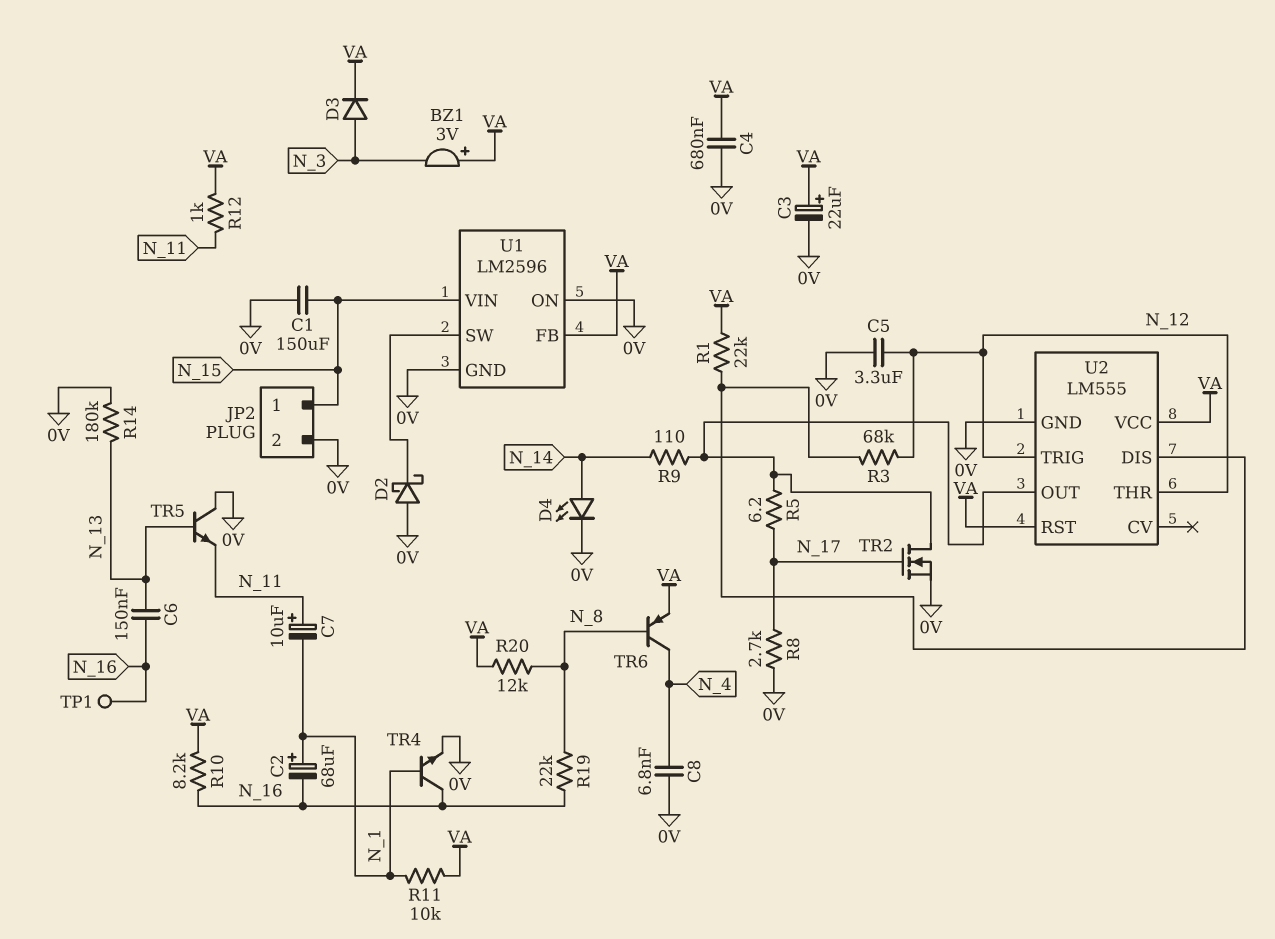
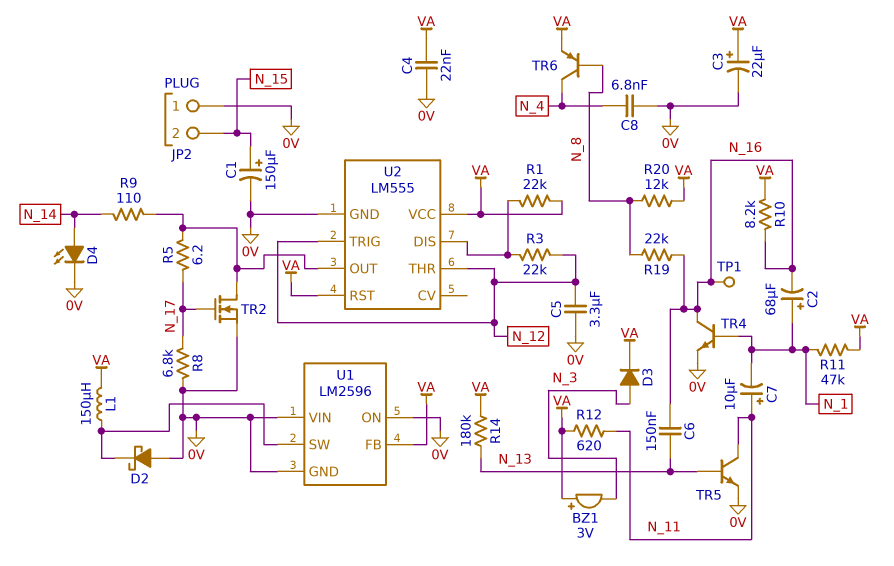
C1: 150uF (0V, N_15) -> 150uF (plus N_15, minus 0V)
C4: 680nF (0V, VA) -> 22nF (0V, VA)
JP2 pin 1: N_15 -> 0V
JP2 pin 2: 0V -> N_15
L1: none -> 150uH (U1/SW, VA)
R3: 68k (N_12, U2/DIS) -> 22k (N_12, U2/DIS)
R8: 2.7k (0V, N_17) -> 6.8k (0V, N_17)
R11: 10k (N_1, VA) -> 47k (N_1, VA)
R12: 1k (N_11, VA) -> 620 (N_11, VA)
R14: 180k (0V, N_13) -> 180k (N_13, VA)
TR5: NPN (B N_13, C 0V, E N_11) -> NPN (B N_13, C N_11, E 0V)
U1 pin VIN: N_15 -> 0V

